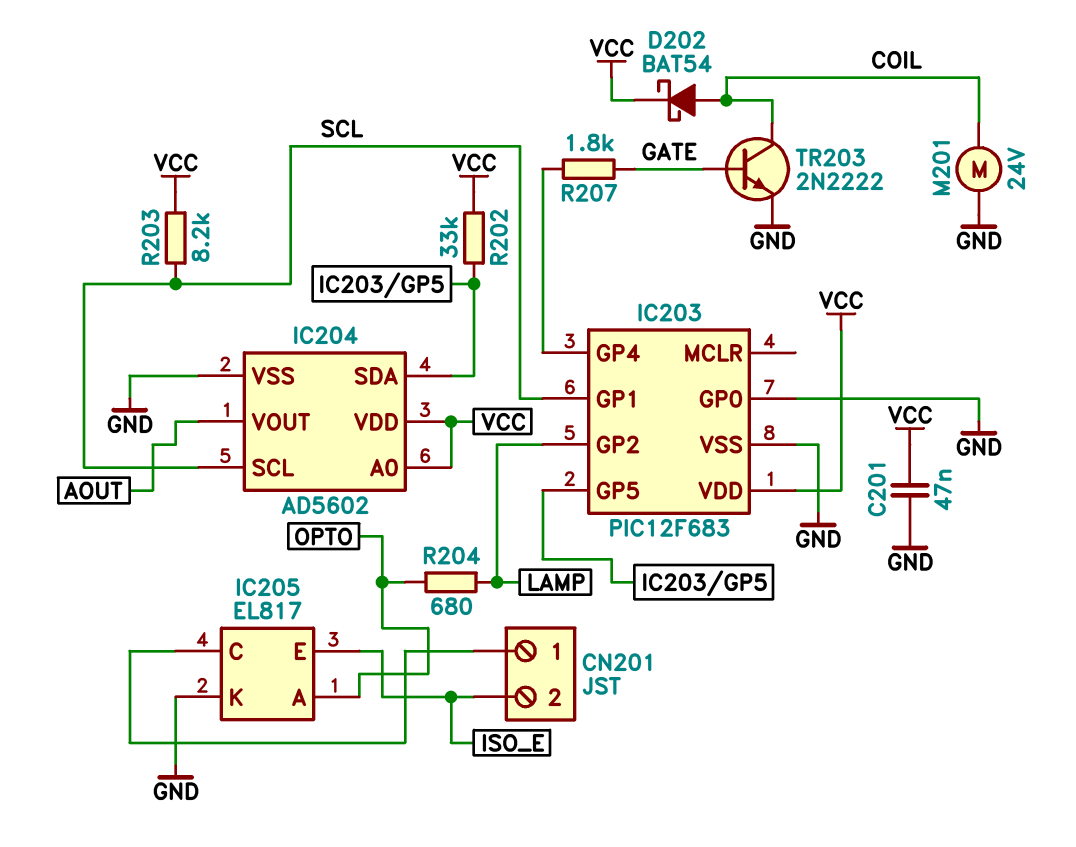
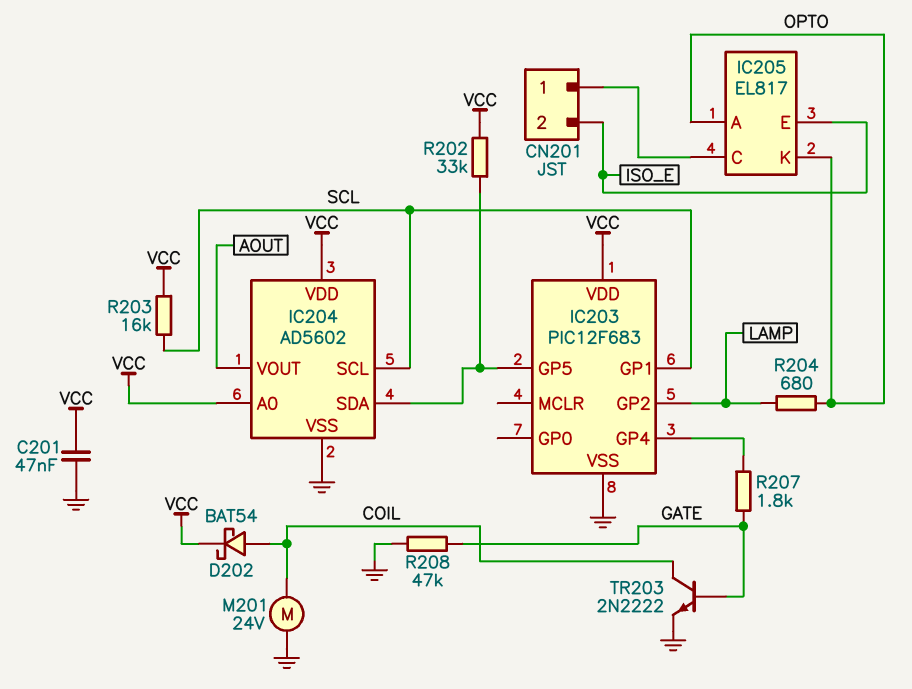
IC203 pin GP0: GND -> none
IC205 pin K: GND -> OPTO
R203: 8.2k (SCL, VCC) -> 16k (SCL, VCC)
R208: none -> 47k (GATE, GND)

